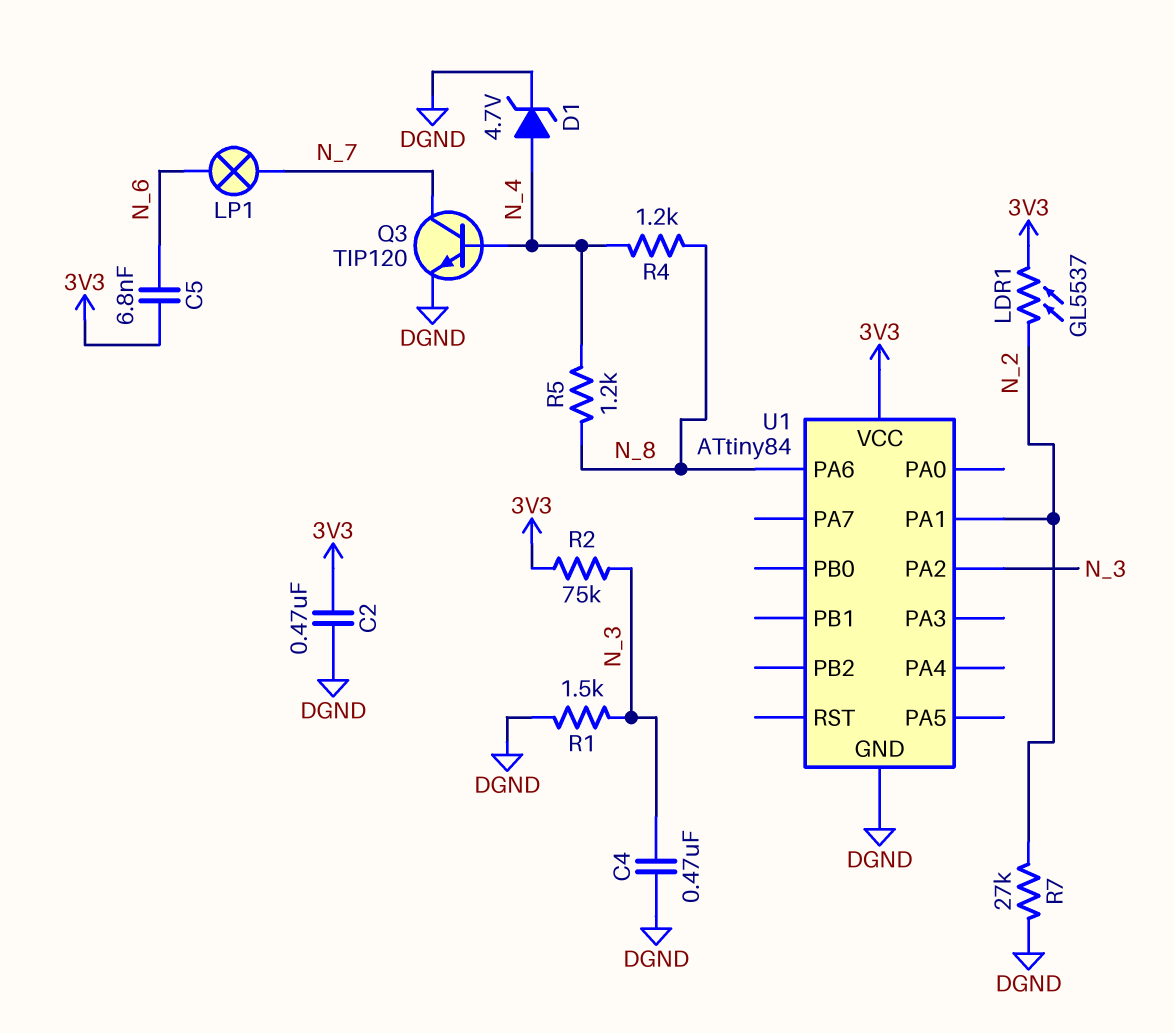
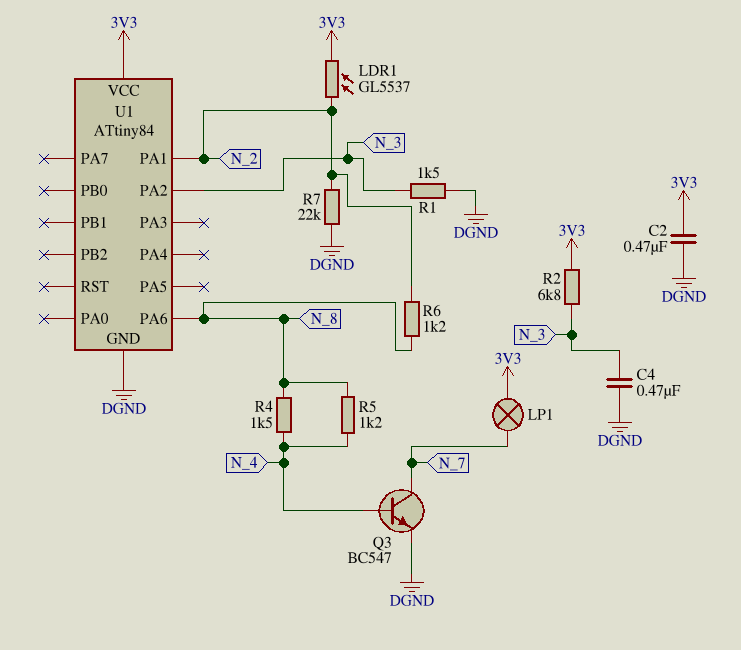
C5: 6.8nF (3V3, N_6) -> none
D1: zener 4.7V (A N_4, K DGND) -> none
LP1: lamp (N_6, N_7) -> lamp (3V3, N_7)
Q3: NPN TIP120 (B N_4, C N_7, E DGND) -> NPN BC547 (B N_4, C N_7, E DGND)
R2: 75k (3V3, N_3) -> 6.8k (3V3, N_3)
R4: 1.2k (N_4, N_8) -> 1.5k (N_4, N_8)
R6: none -> 1.2k (N_2, N_8)
R7: 27k (DGND, N_2) -> 22k (DGND, N_2)

